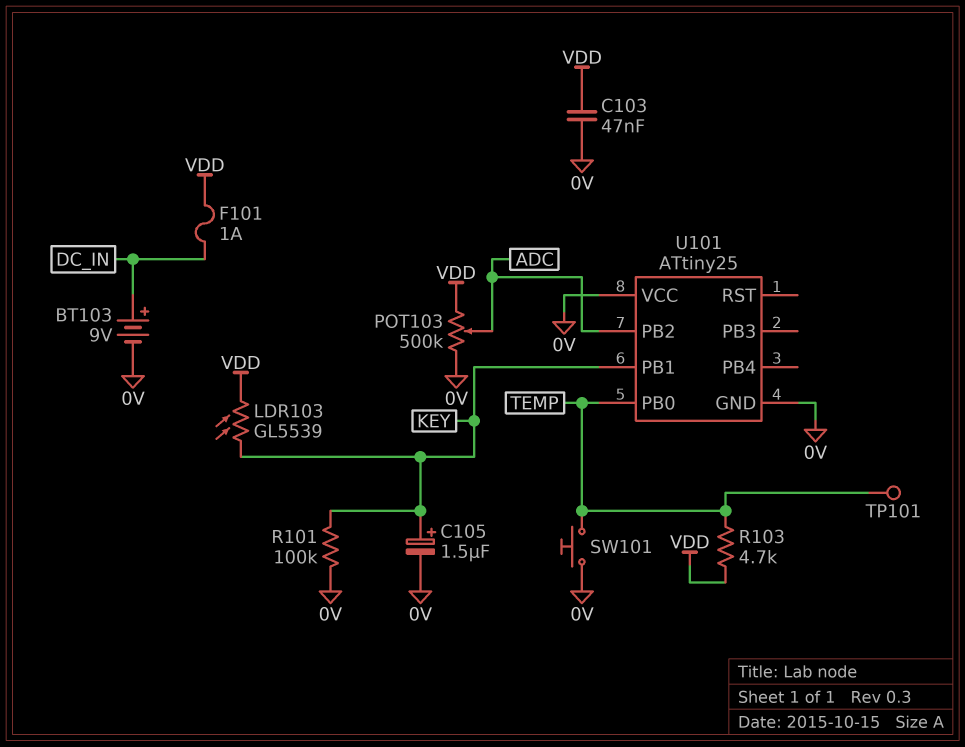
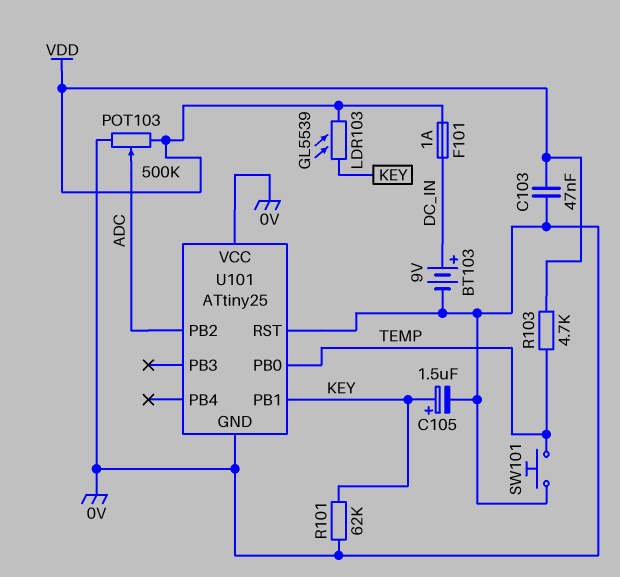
R101: 100k (0V, KEY) -> 62k (0V, KEY)
TP101: test point (TEMP) -> none
U101 pin RST: none -> 0V

